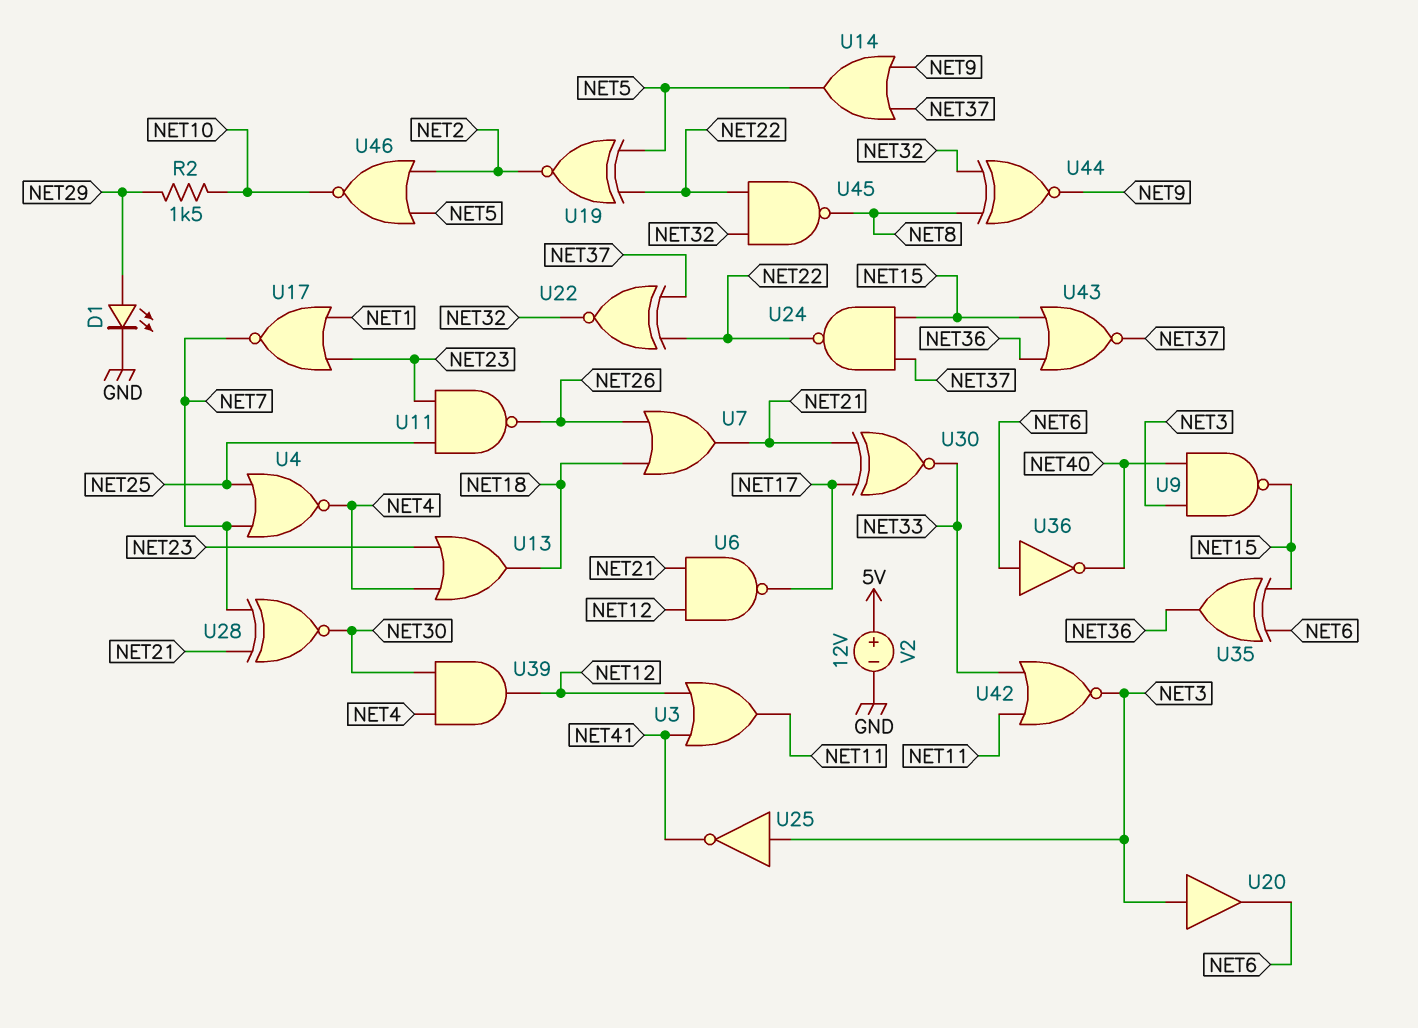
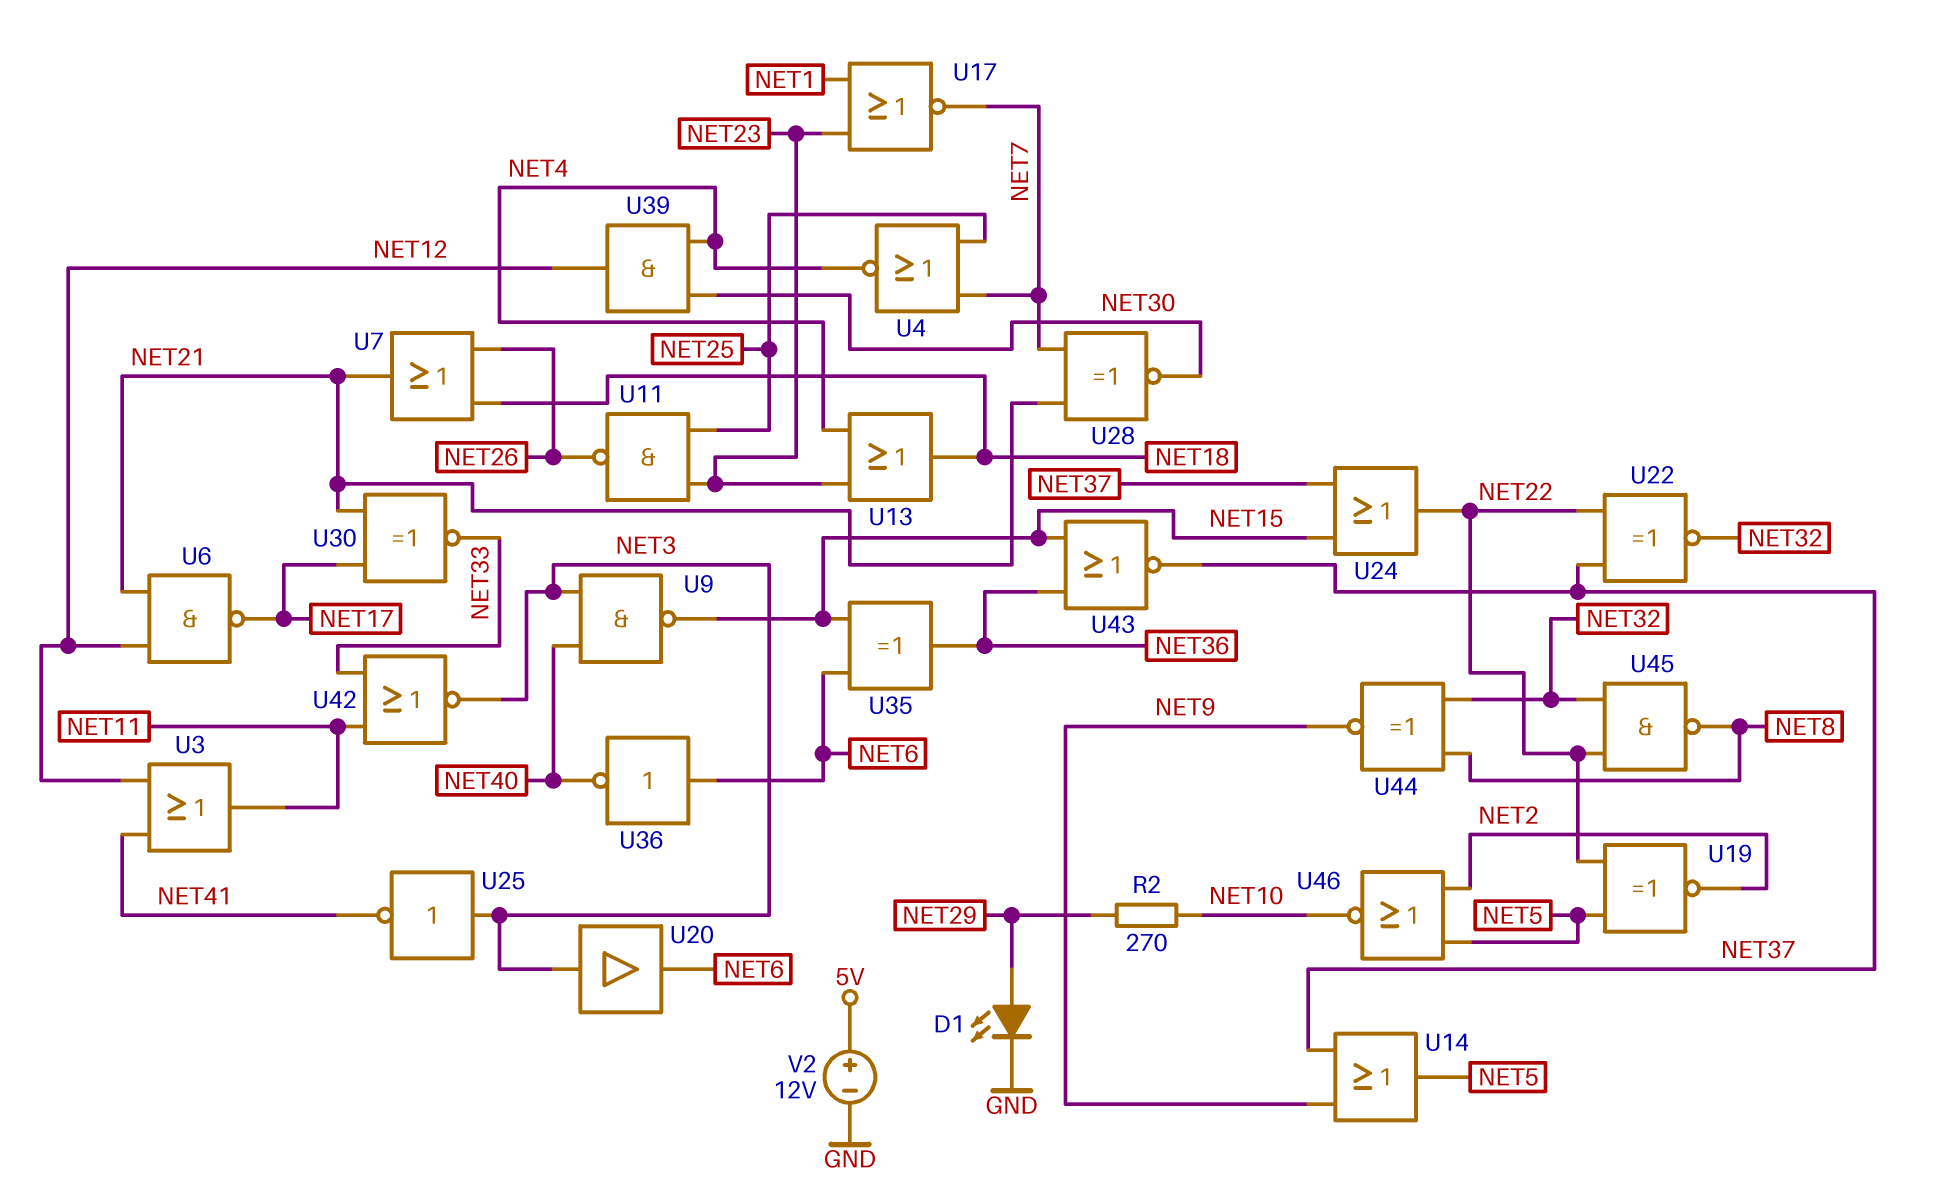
R2: 1.5k (NET10, NET29) -> 270 (NET10, NET29)
U24: NAND (in NET15, in NET37, out NET22) -> OR (in NET15, in NET37, out NET22)

